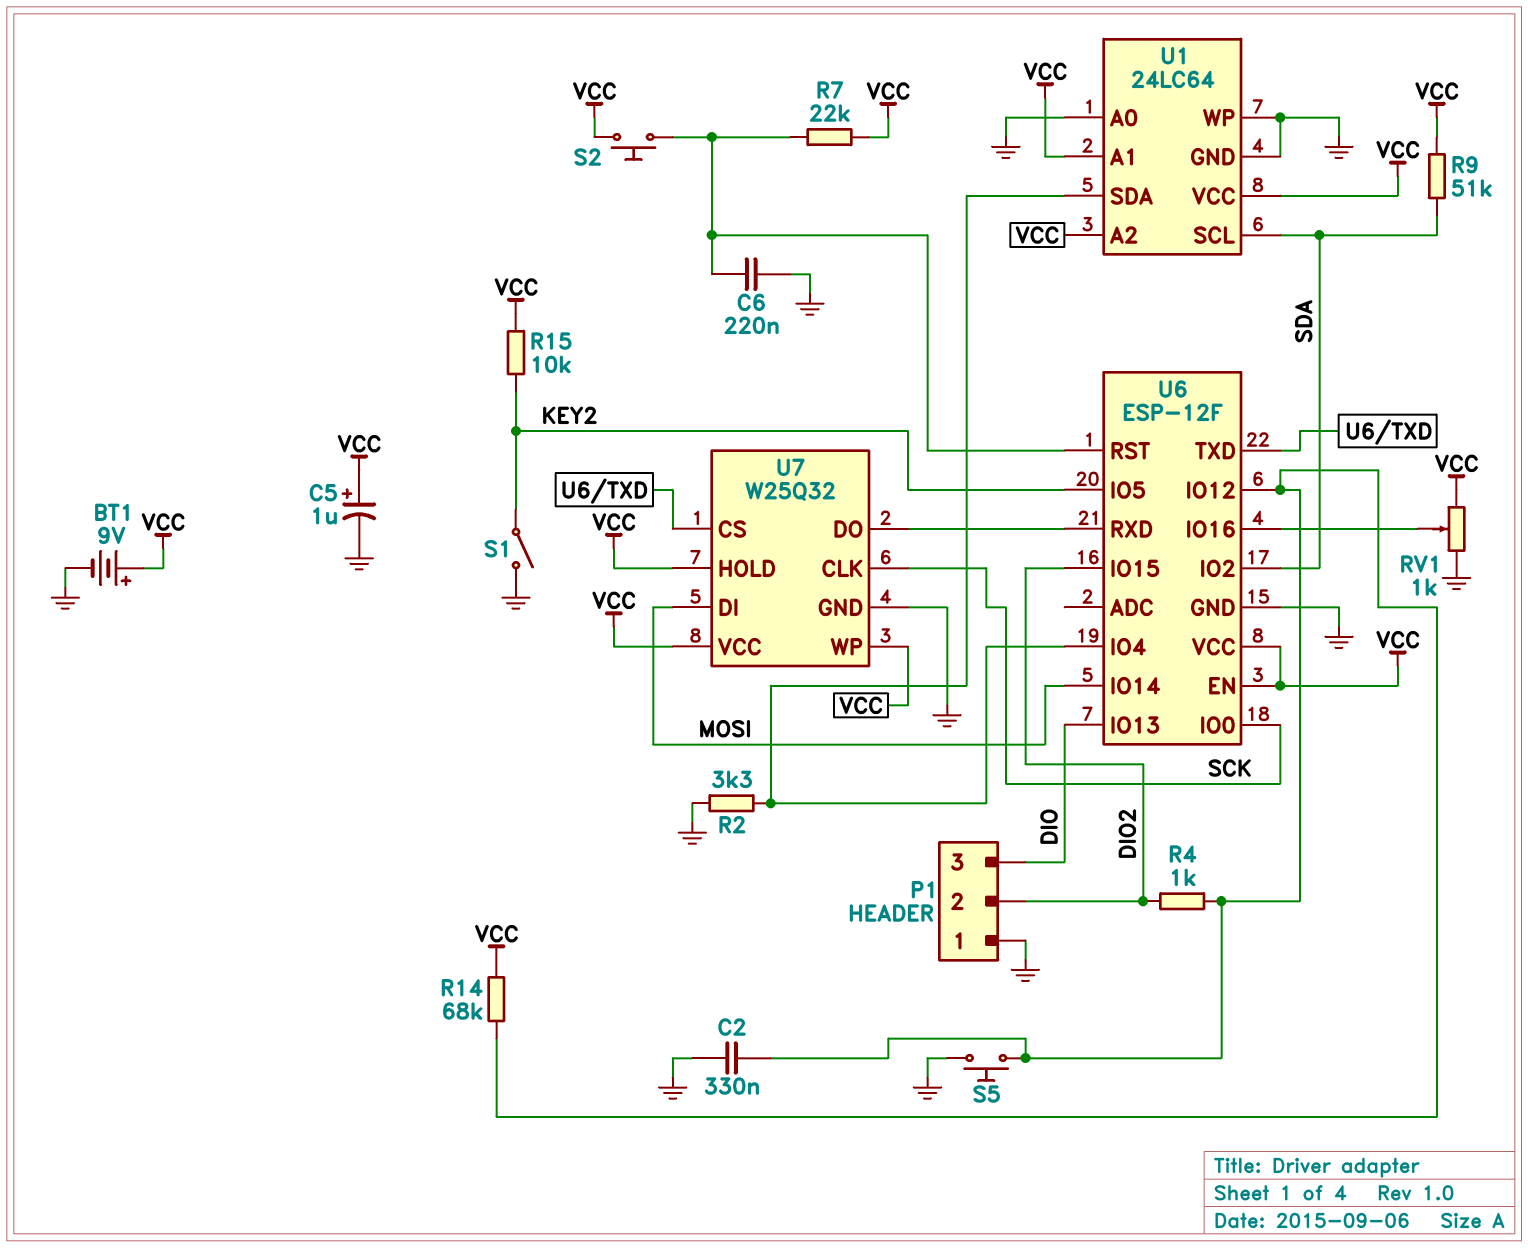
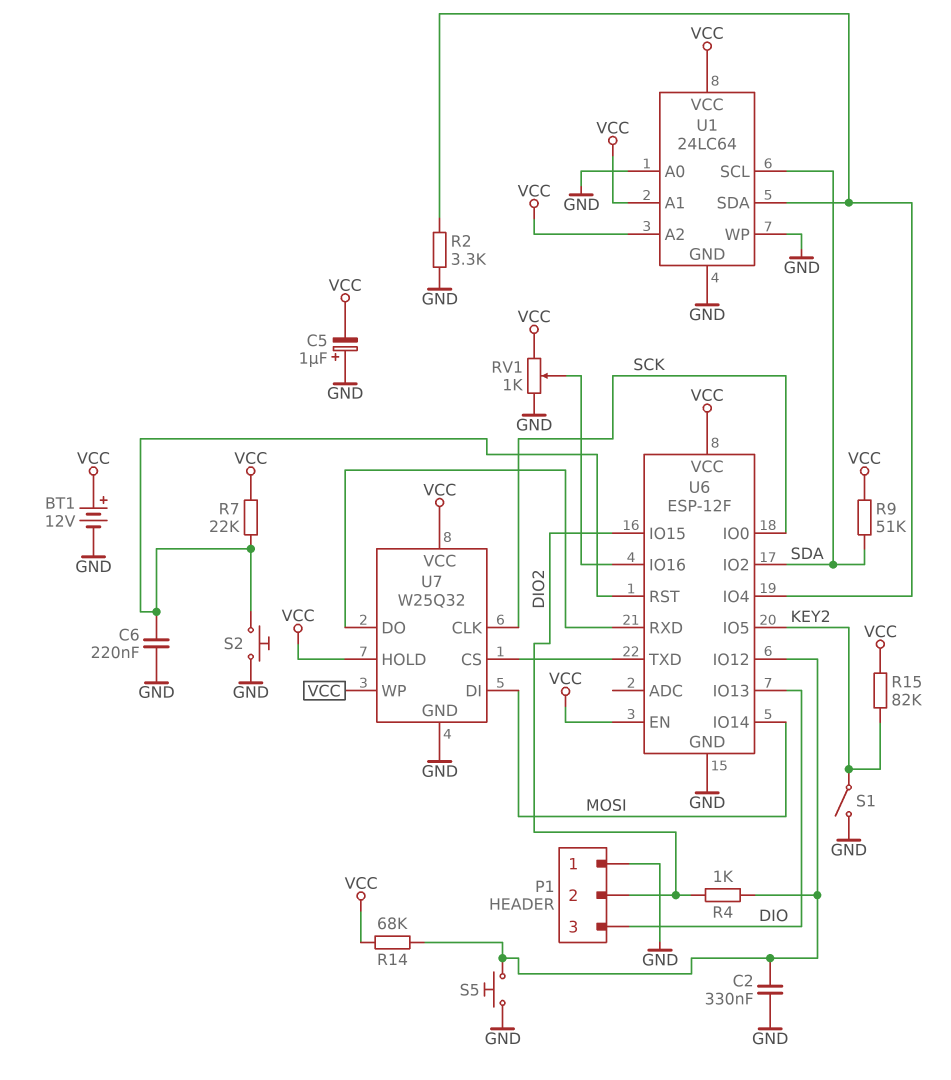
BT1: 9V (plus VCC, minus GND) -> 12V (plus VCC, minus GND)
C5: 1uF (plus VCC, minus GND) -> 1uF (plus GND, minus VCC)
R15: 10k (KEY2, VCC) -> 82k (KEY2, VCC)
S2: button (U6/RST, VCC) -> button (GND, U6/RST)

